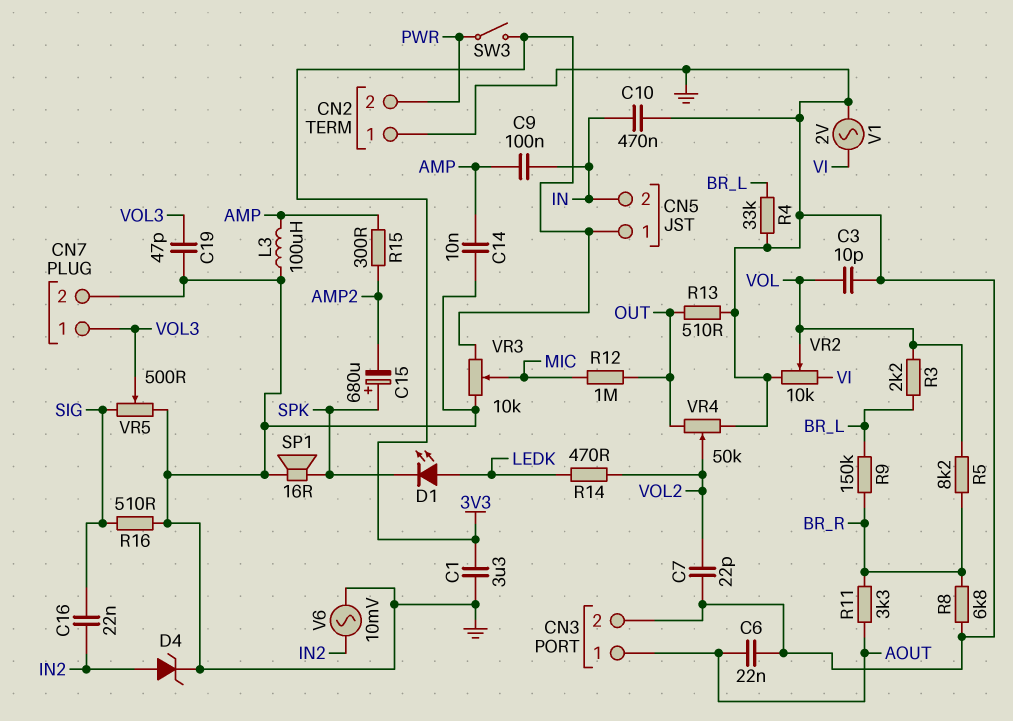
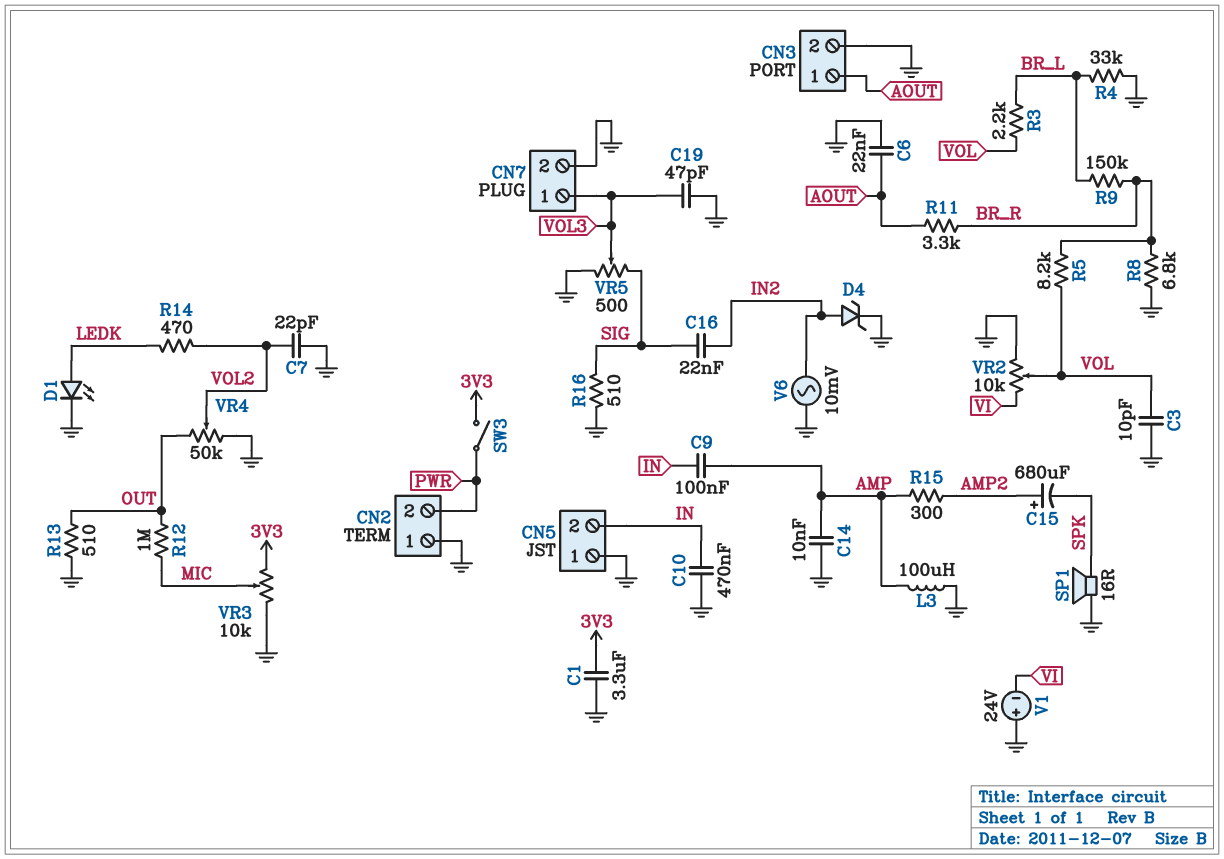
C15: 680uF (plus SPK, minus AMP2) -> 680uF (plus AMP2, minus SPK)
CN5 pin 1: 3V3 -> GND
D1: LED (A LEDK, K SPK) -> LED (A LEDK, K GND)
V1: AC 2V (GND, VI) -> 24V (plus GND, minus VI)

